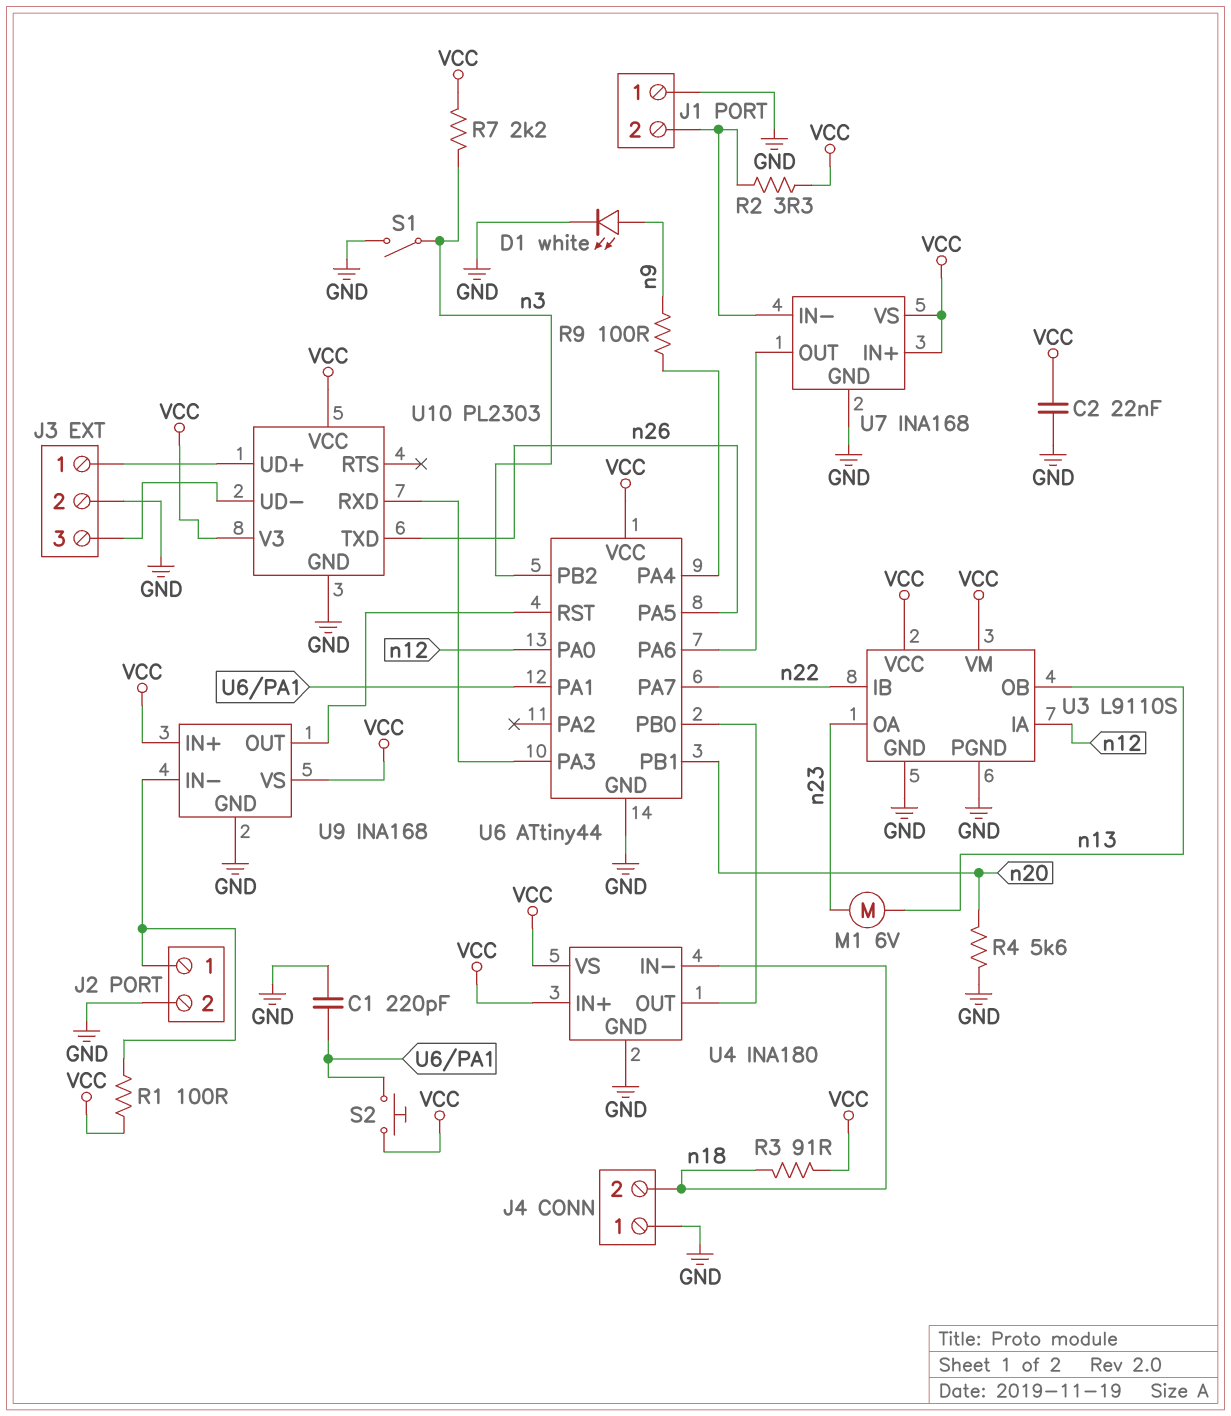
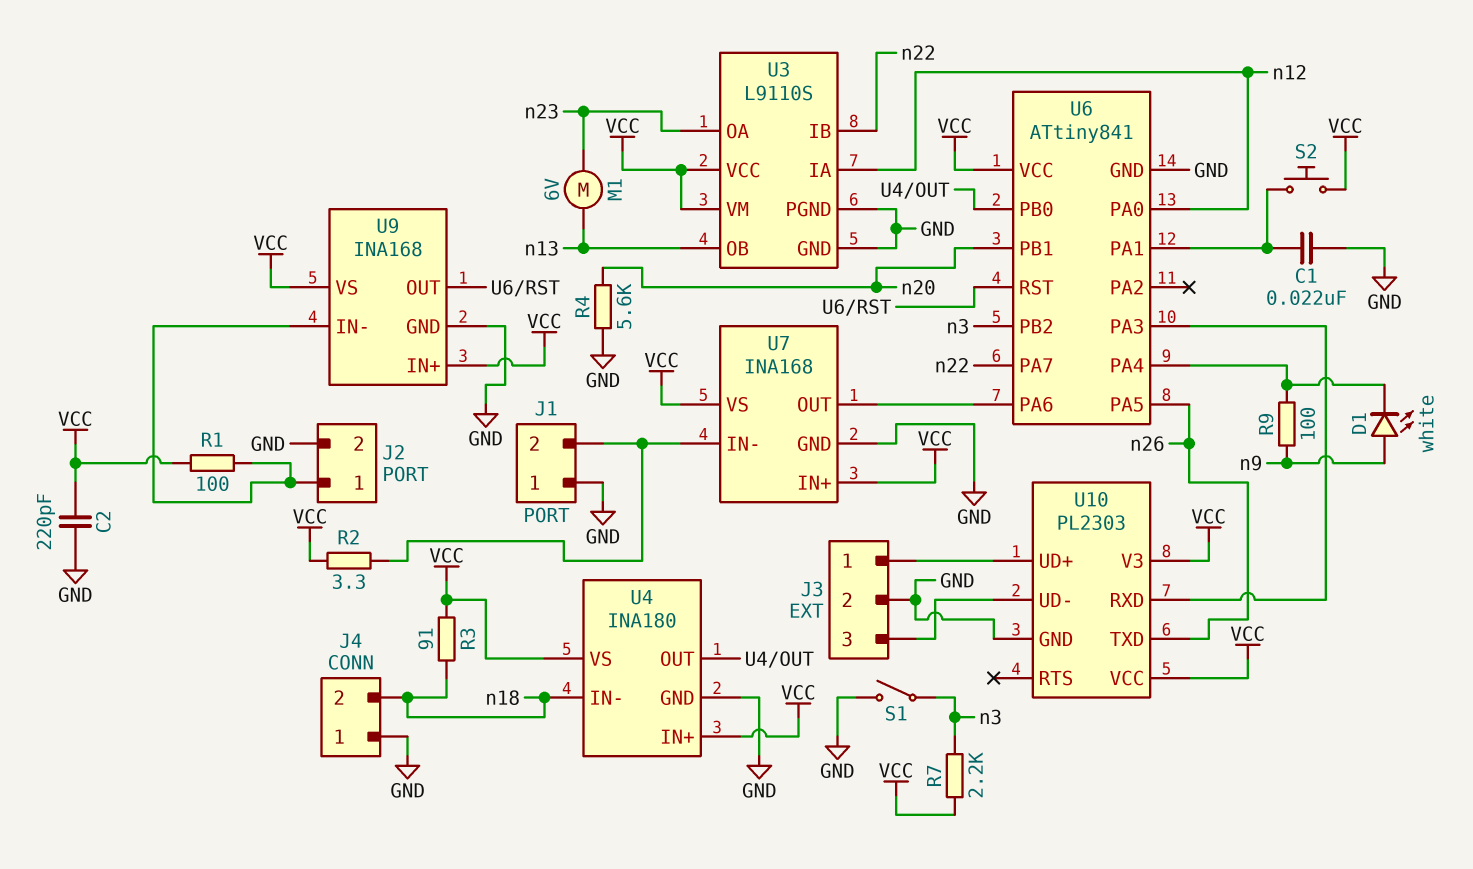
C1: 220pF (GND, U6/PA1) -> 22nF (GND, U6/PA1)
C2: 22nF (GND, VCC) -> 220pF (GND, VCC)
D1: LED white (A n9, K GND) -> LED white (A n9, K U6/PA4)
U6: ATtiny44 -> ATtiny841

